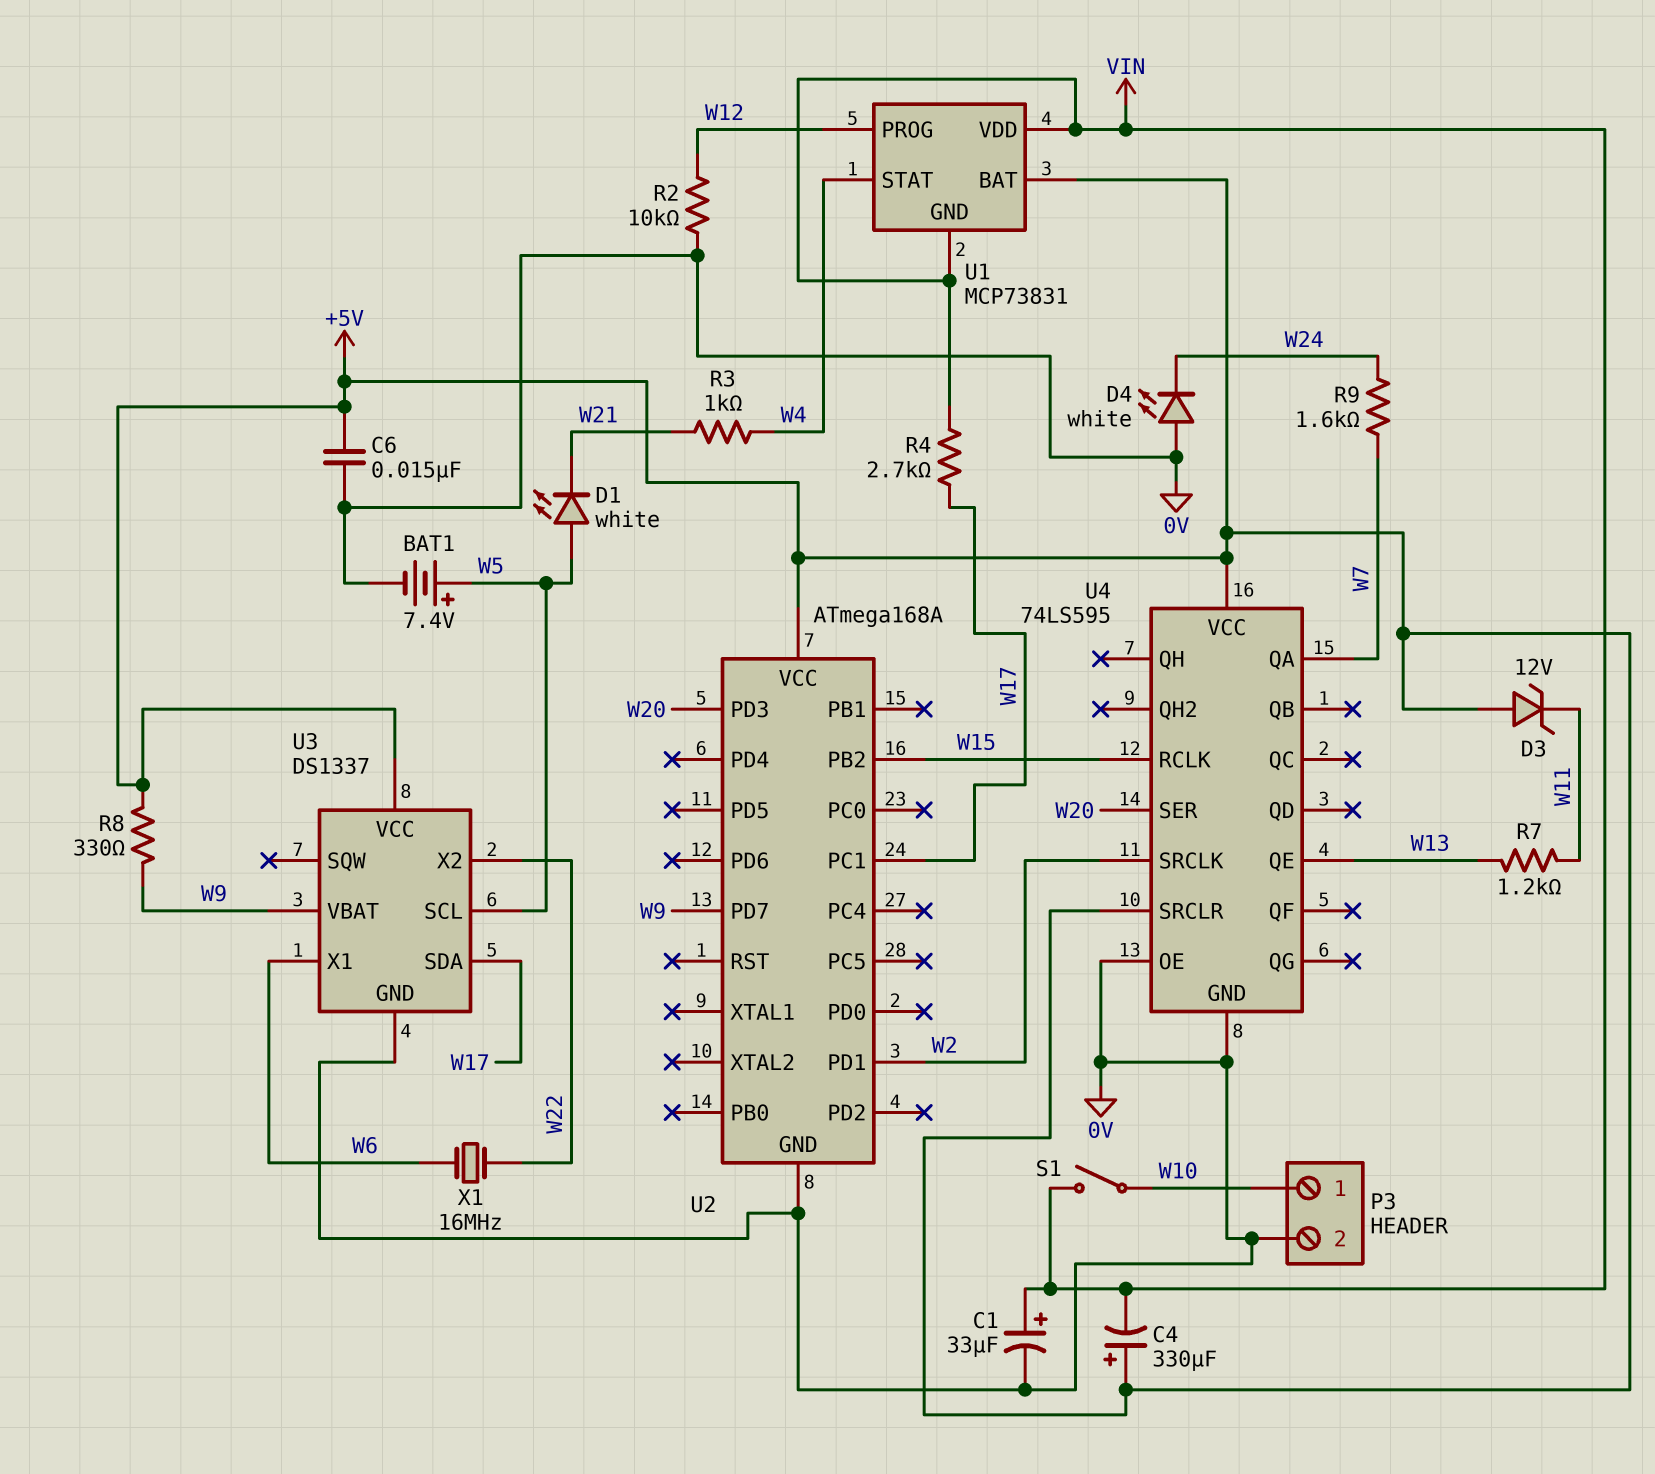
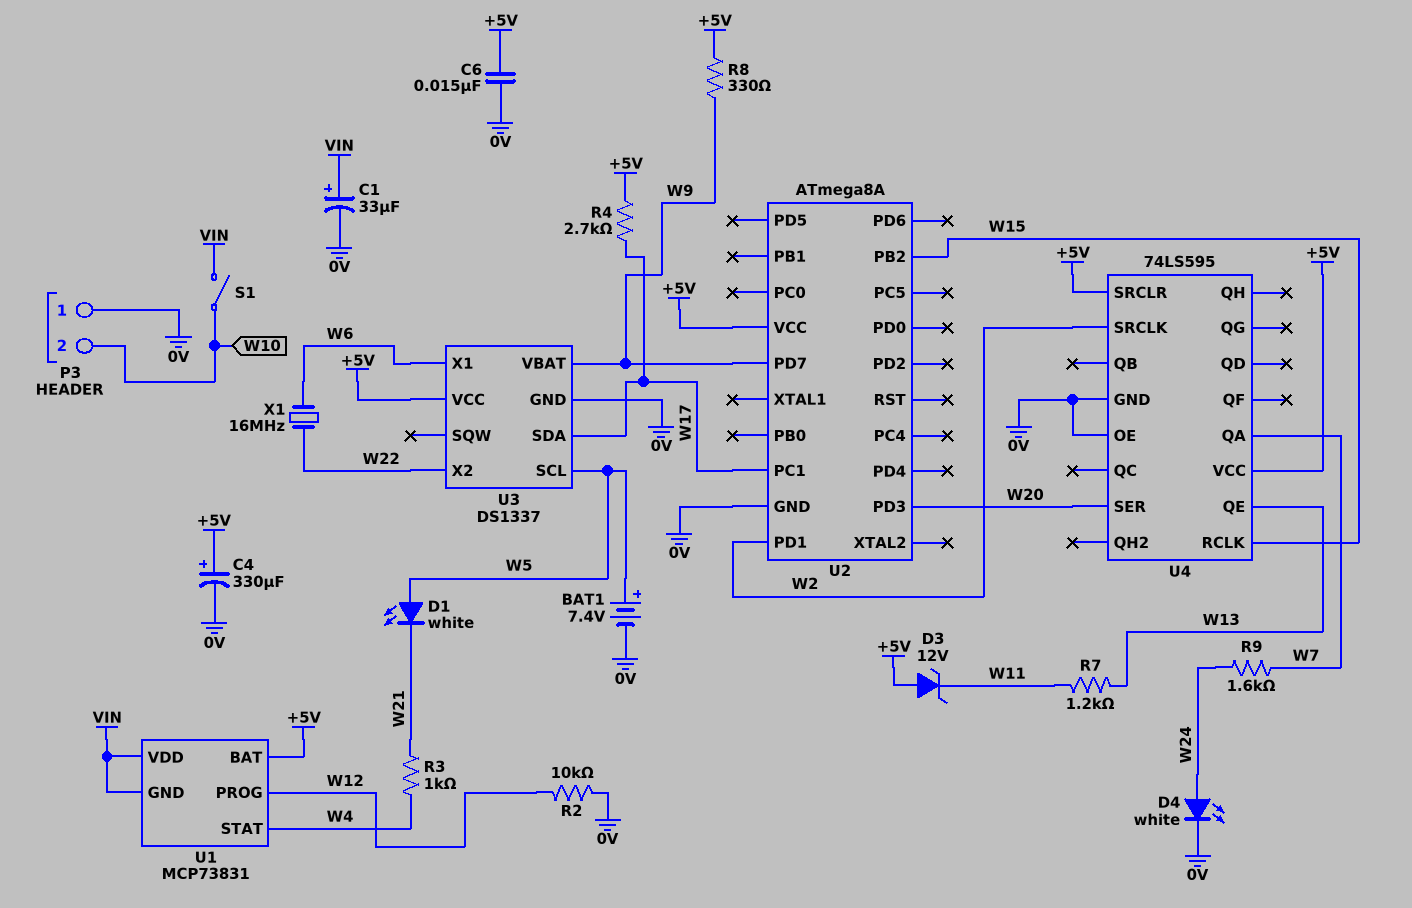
C4: 330uF (plus +5V, minus VIN) -> 330uF (plus +5V, minus 0V)
D4: LED white (A 0V, K W24) -> LED white (A W24, K 0V)
P3 pin 1: W10 -> 0V
P3 pin 2: 0V -> W10
R4: 2.7k (VIN, W17) -> 2.7k (+5V, W17)
U2: ATmega168A -> ATmega8A

